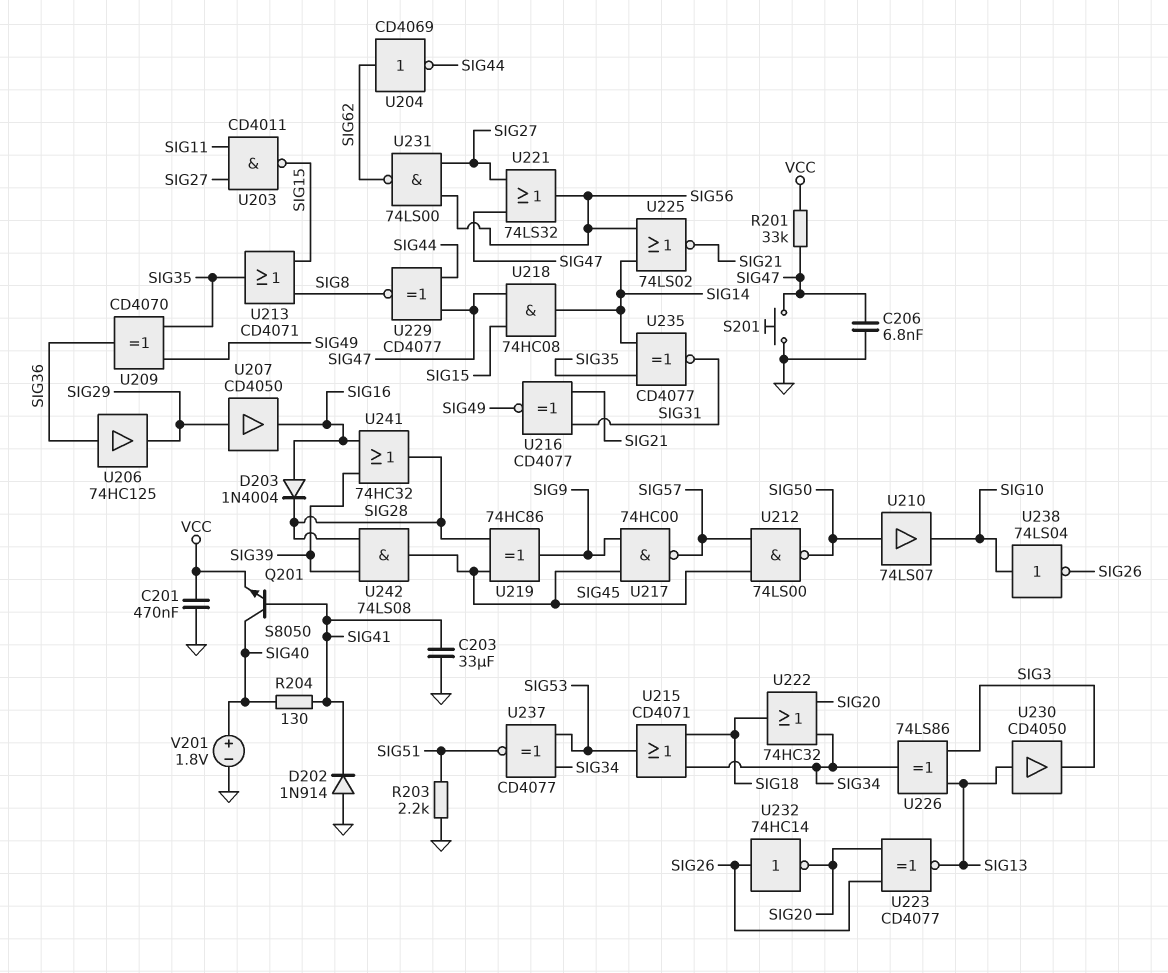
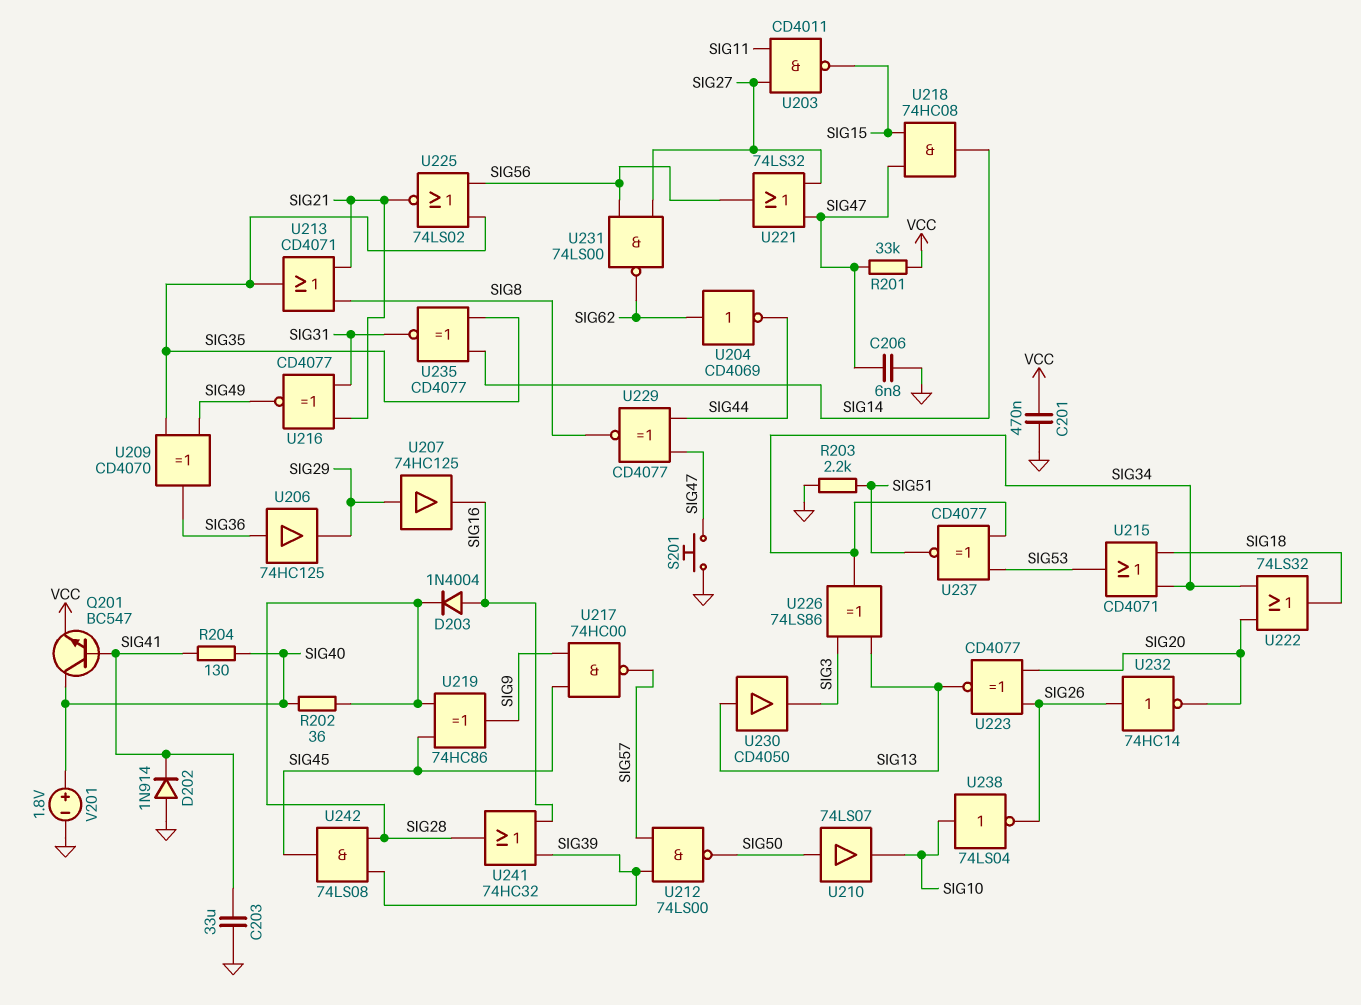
Q201: NPN S8050 (B SIG41, C SIG40, E VCC) -> NPN BC547 (B SIG41, C SIG40, E VCC)
R202: none -> 36 (SIG28, SIG40)
U207: buffer CD4050 (in SIG29, out SIG16) -> buffer 74HC125 (in SIG29, out SIG16)
U212: NAND 74LS00 (in SIG45, in SIG57, out SIG50) -> NAND 74LS00 (in SIG39, in SIG57, out SIG50)
U213: OR CD4071 (in SIG8, in SIG15, out SIG35) -> OR CD4071 (in SIG8, in SIG21, out SIG35)
U222: OR 74HC32 (in SIG20, in SIG34, out SIG18) -> OR 74LS32 (in SIG20, in SIG34, out SIG18)
U225: NOR 74LS02 (in SIG14, in SIG56, out SIG21) -> NOR 74LS02 (in SIG35, in SIG56, out SIG21)

